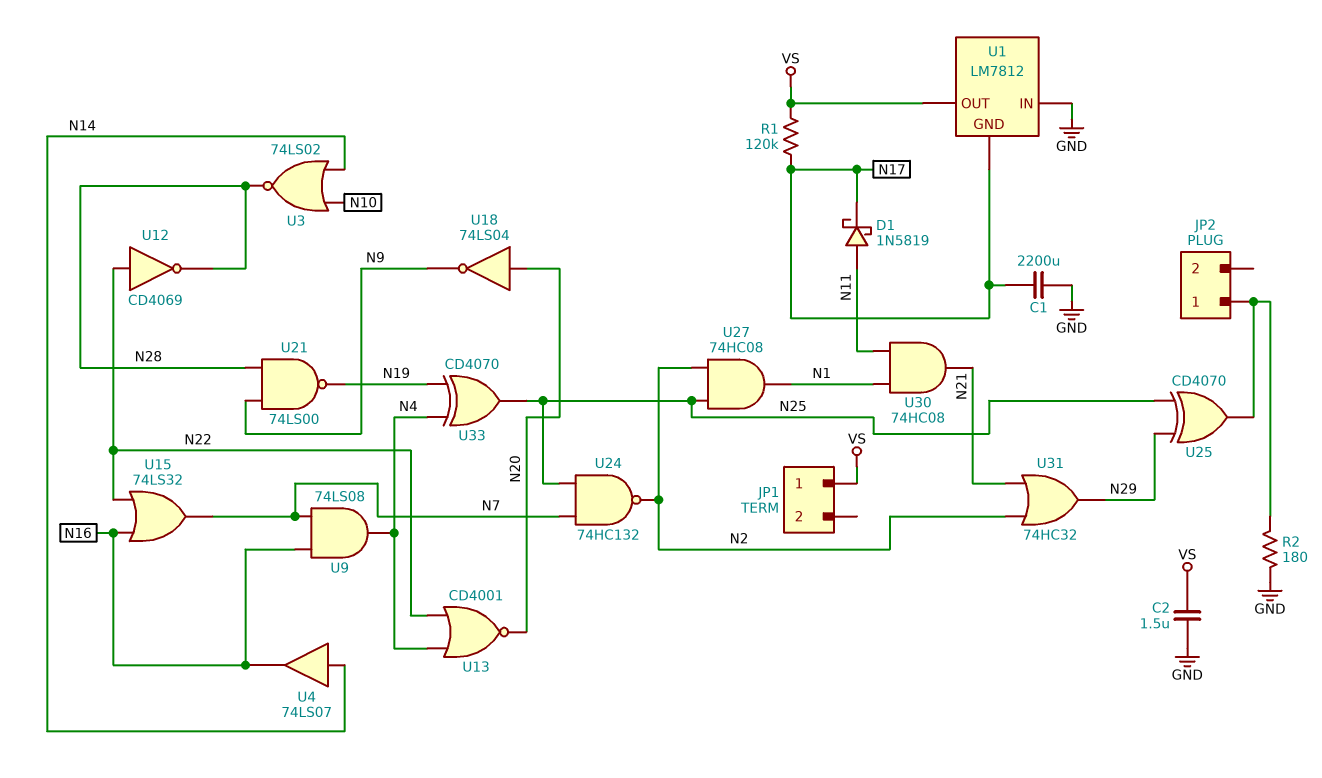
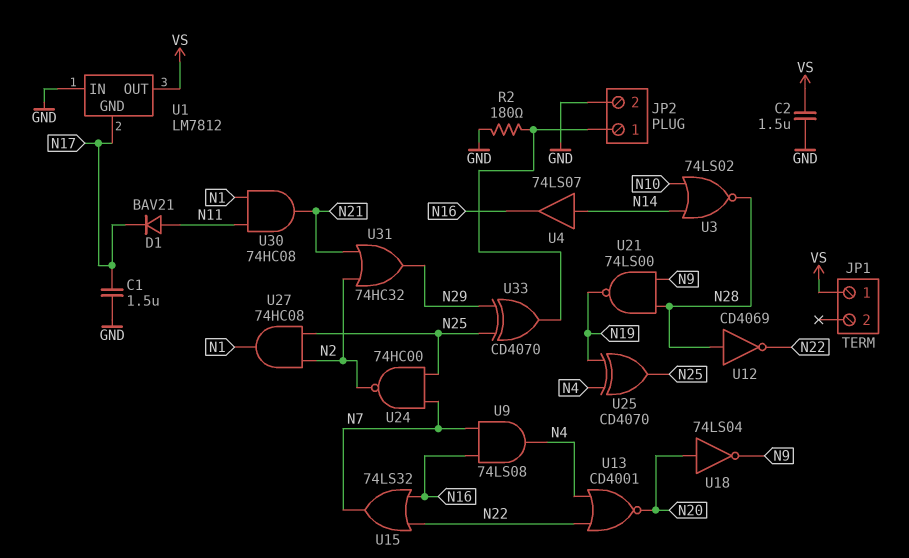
C1: 2200uF (GND, N17) -> 1.5uF (GND, N17)
D1: schottky 1N5819 (A N11, K N17) -> diode BAV21 (A N11, K N17)
JP2 pin 2: none -> GND
R1: 120k (N17, VS) -> none
U12: NOT CD4069 (in N22, out N28) -> NOT CD4069 (in N28, out N22)
U24: NAND 74HC132 (in N7, in N25, out N2) -> NAND 74HC00 (in N7, in N25, out N2)
U25: XOR CD4070 (in N25, in N29, out JP2/1) -> XOR CD4070 (in N4, in N19, out N25)
U33: XOR CD4070 (in N4, in N19, out N25) -> XOR CD4070 (in N25, in N29, out JP2/1)

